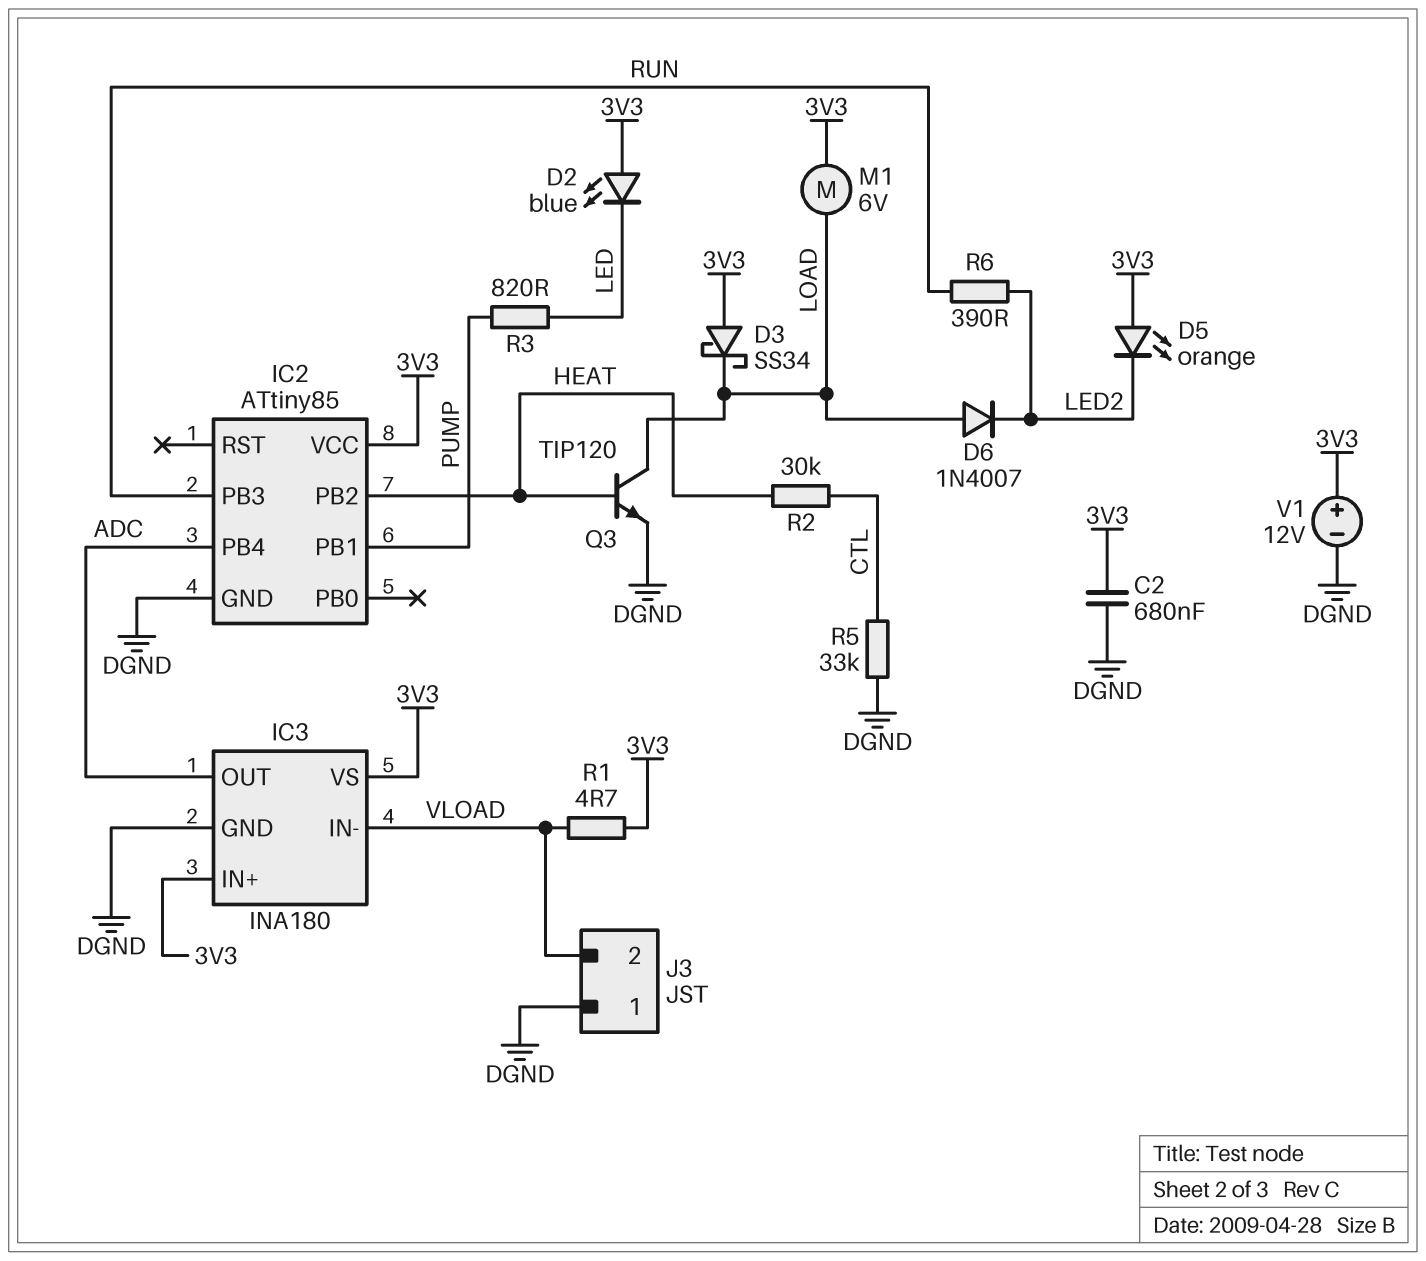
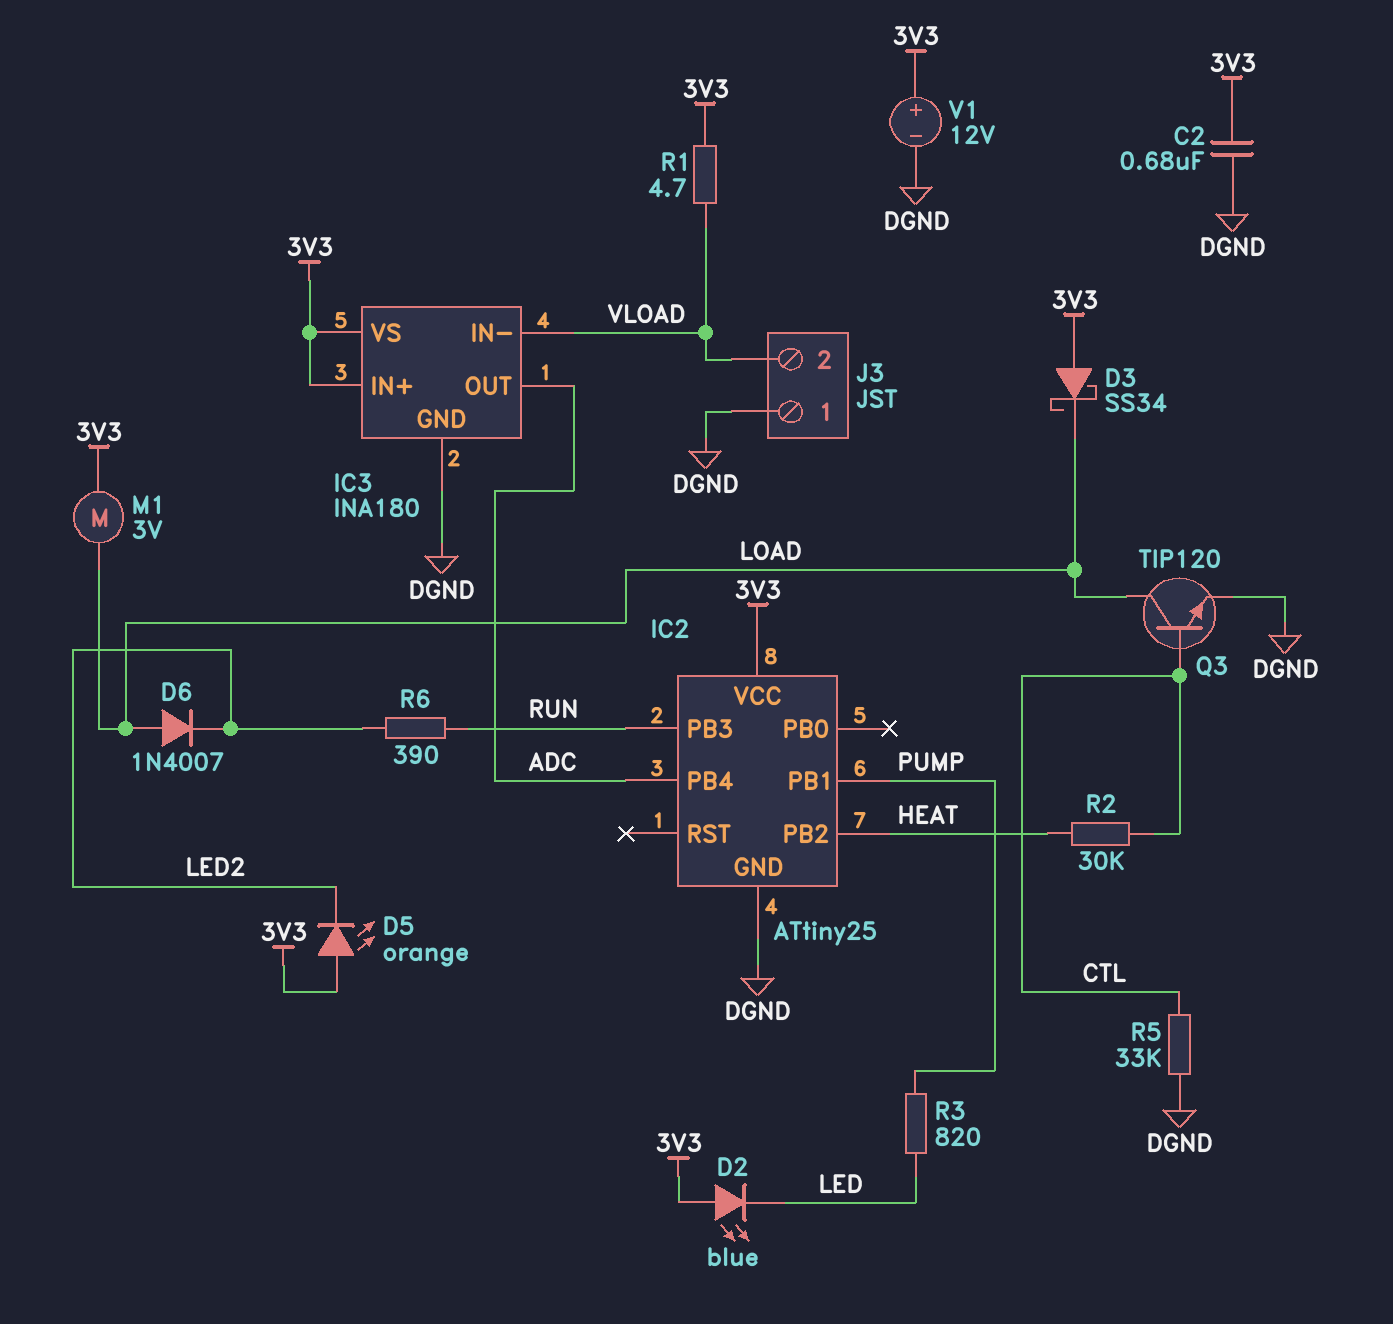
IC2: ATtiny85 -> ATtiny25
M1: motor 6V (3V3, LOAD) -> motor 3V (3V3, LOAD)
Q3: NPN TIP120 (B HEAT, C LOAD, E DGND) -> NPN TIP120 (B CTL, C LOAD, E DGND)

